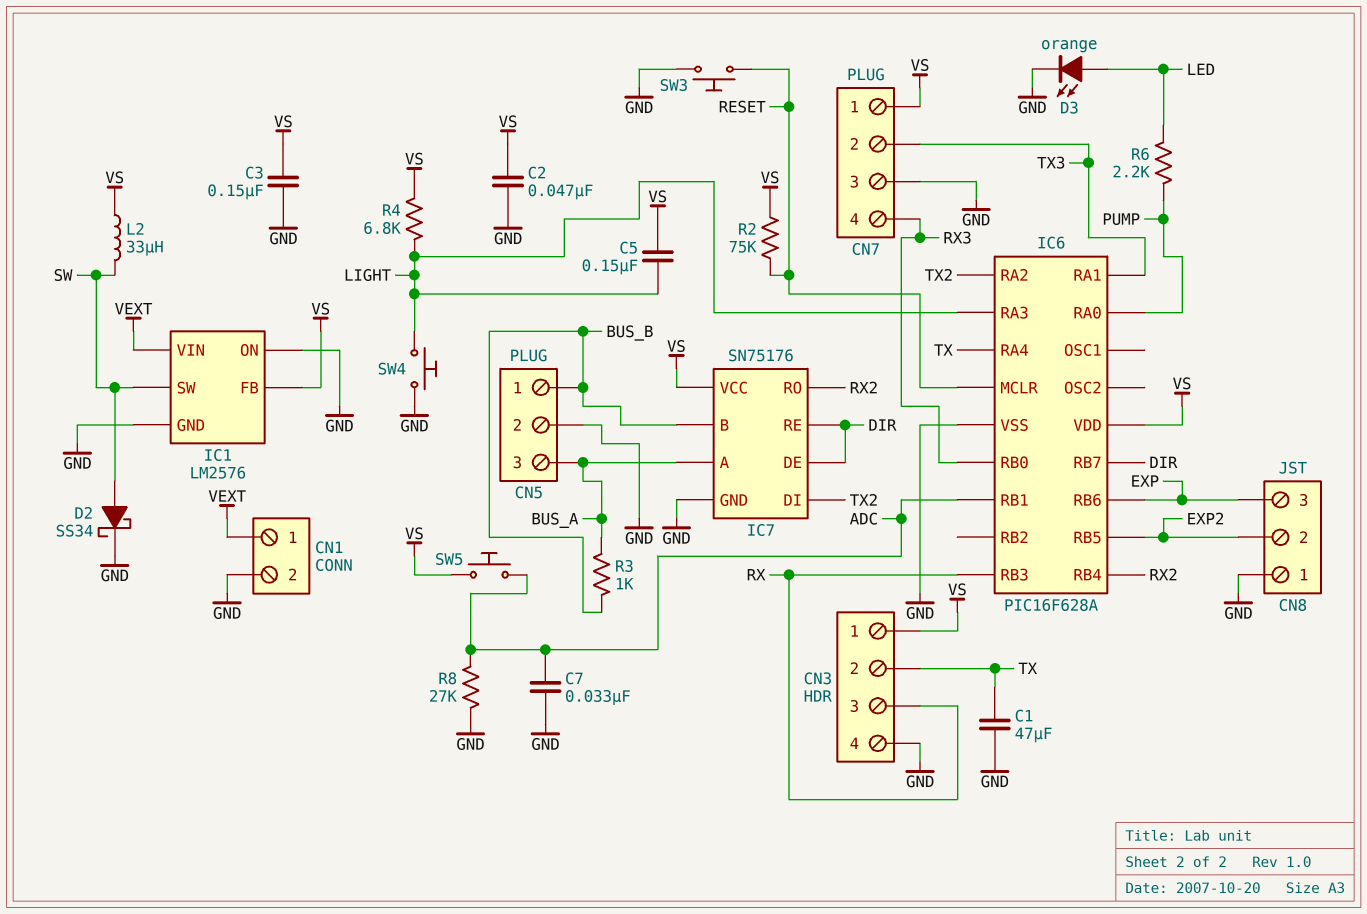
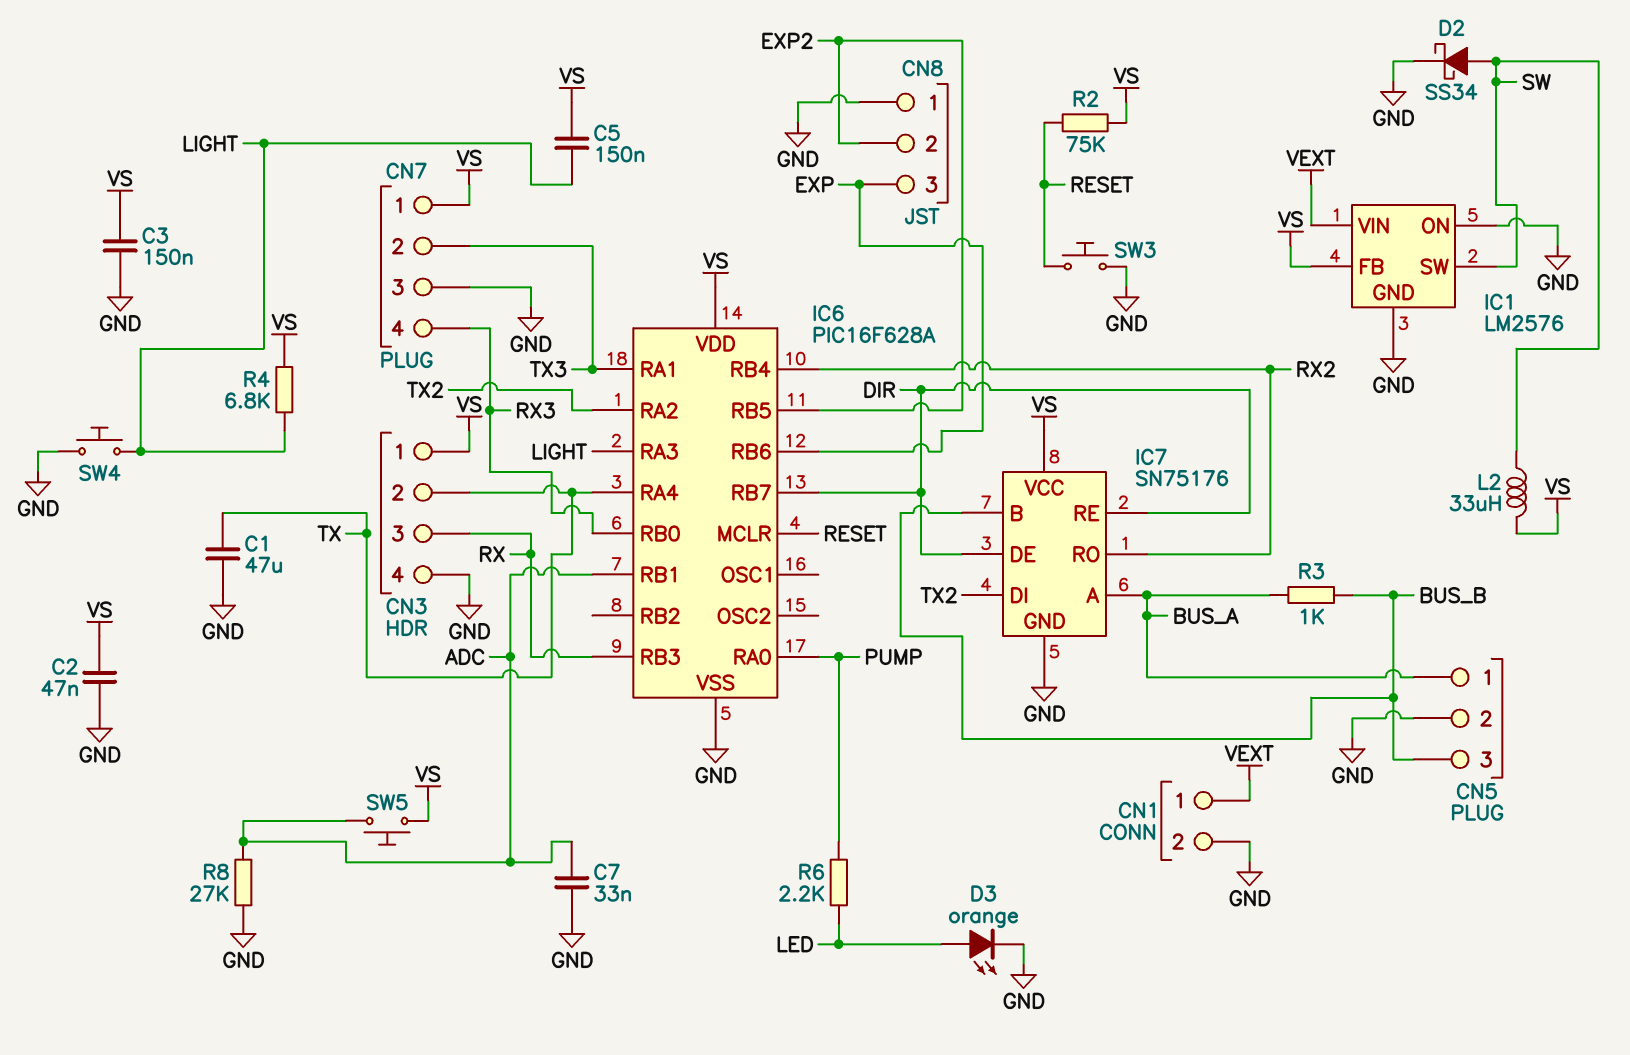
CN5 pin 1: BUS_B -> BUS_A
CN5 pin 3: BUS_A -> BUS_B

